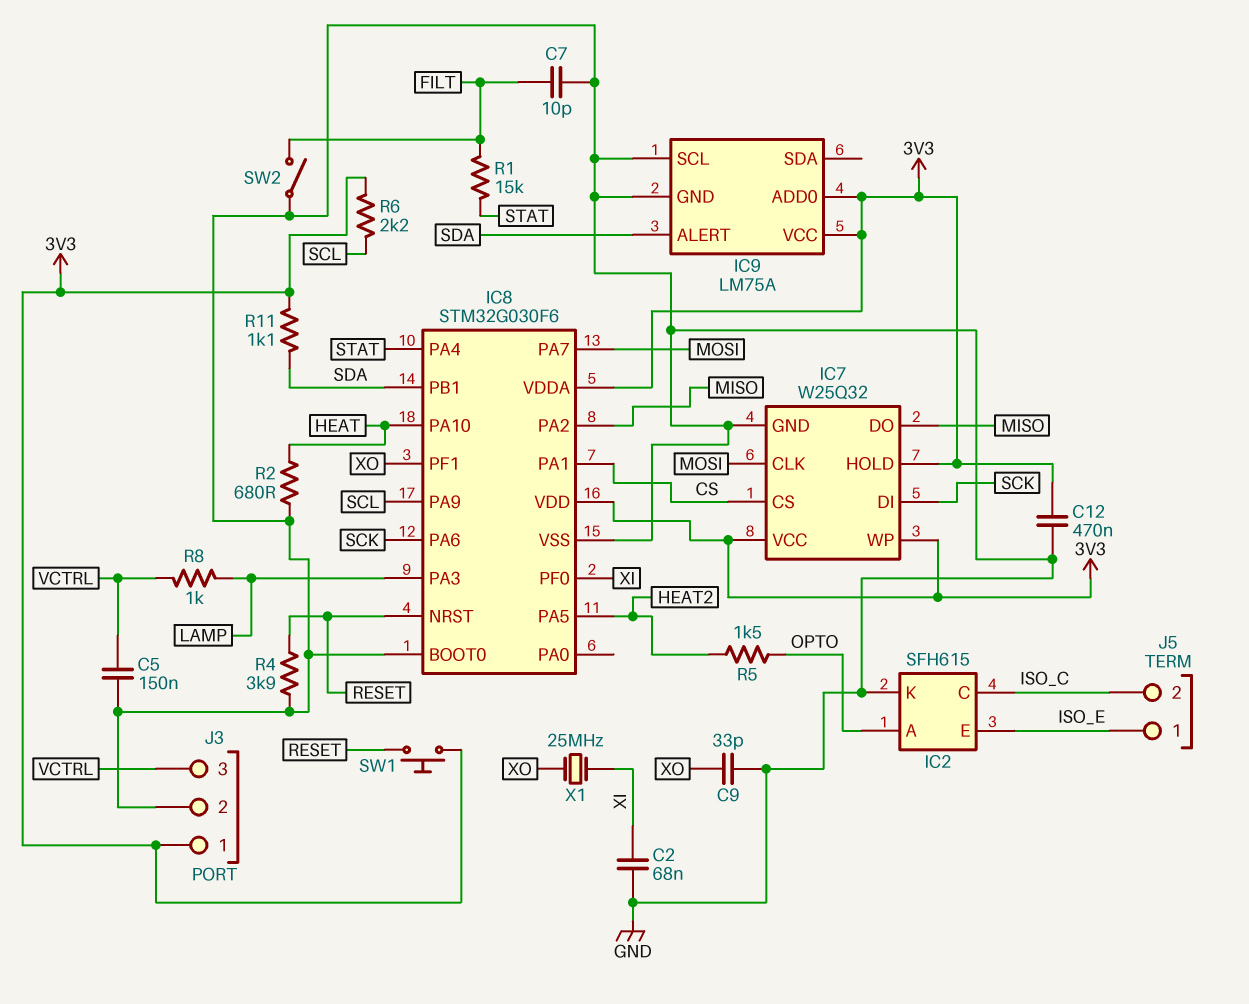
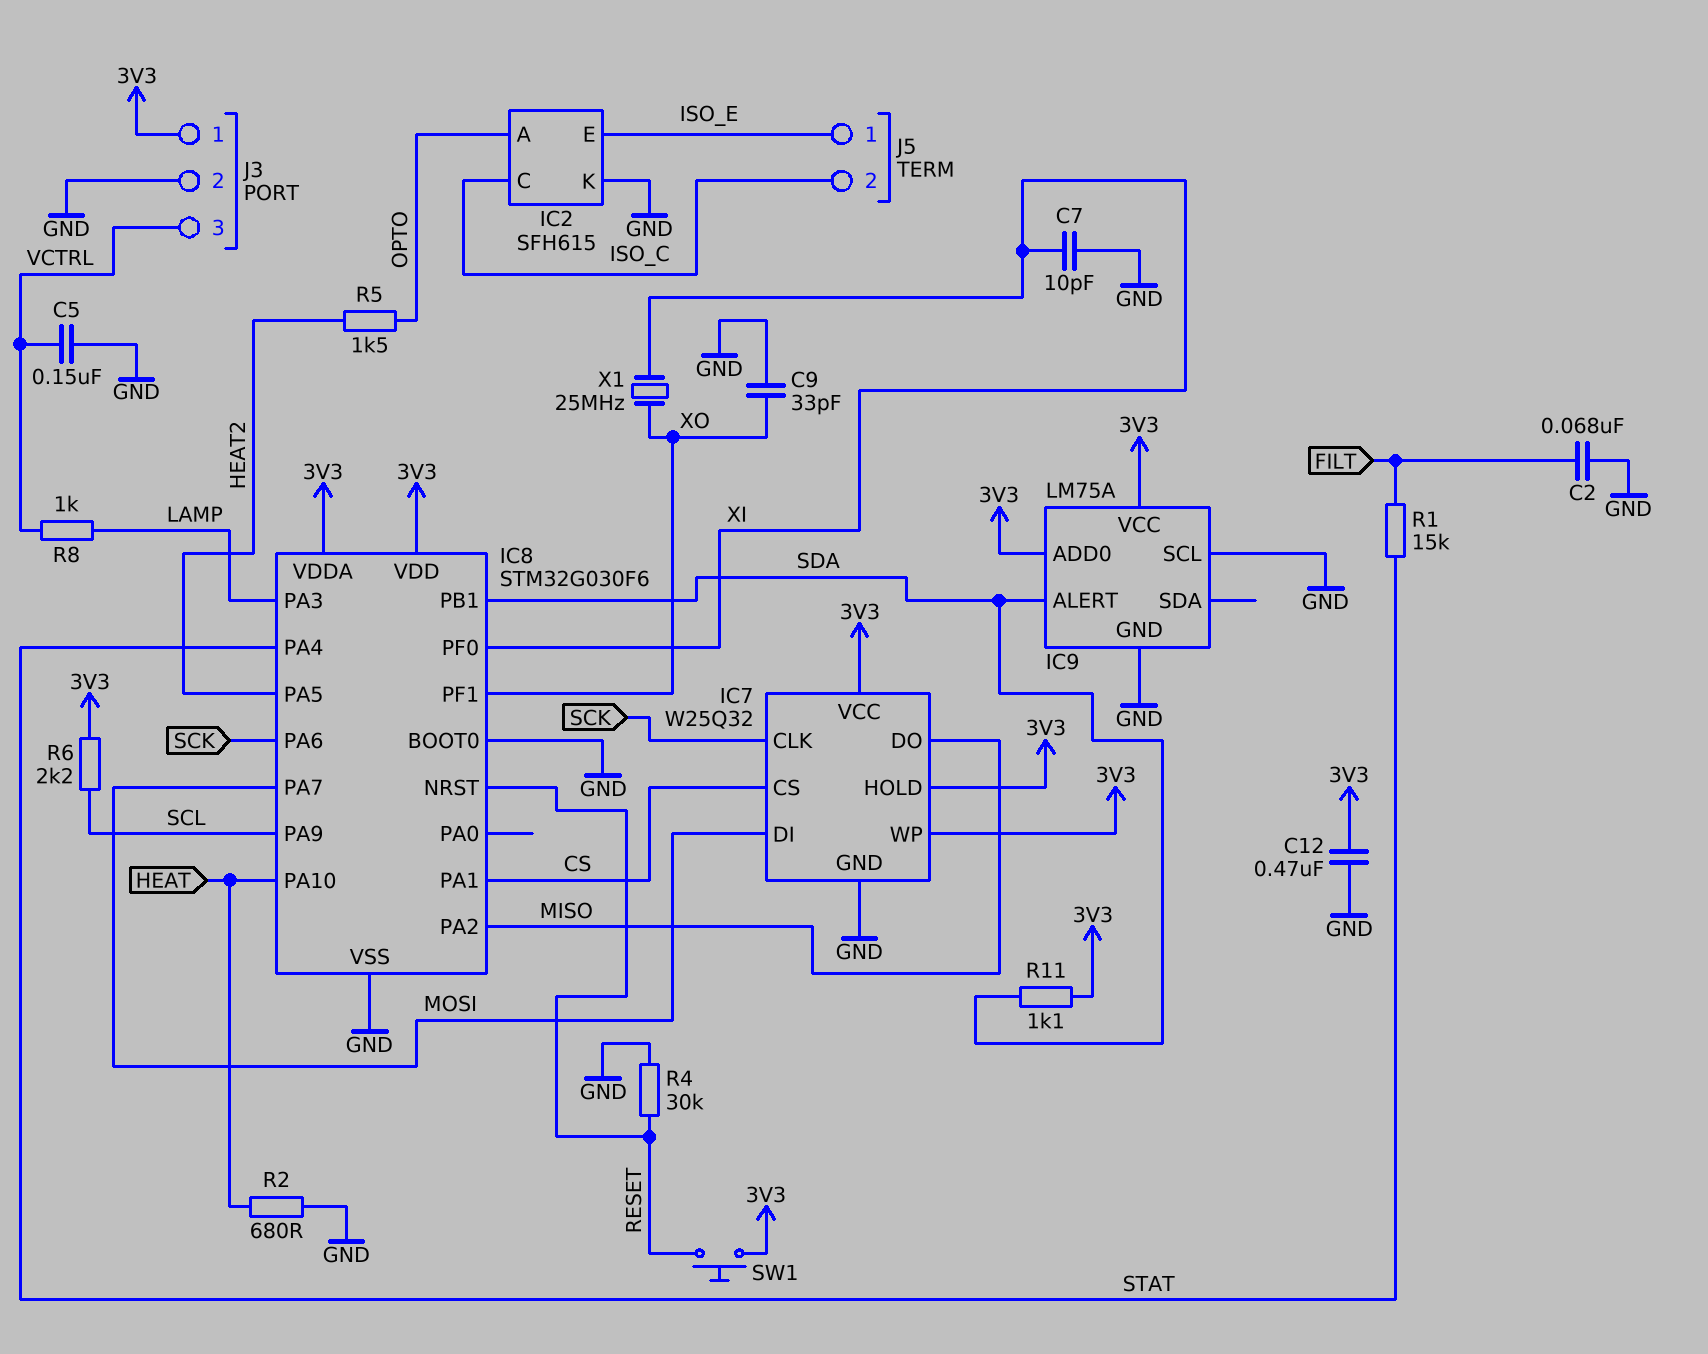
C2: 68nF (GND, XI) -> 68nF (FILT, GND)
C7: 10pF (FILT, GND) -> 10pF (GND, XI)
IC7 pin CLK: MOSI -> SCK
IC7 pin DI: SCK -> MOSI
R4: 3.9k (GND, RESET) -> 30k (GND, RESET)
SW2: switch (FILT, GND) -> none

